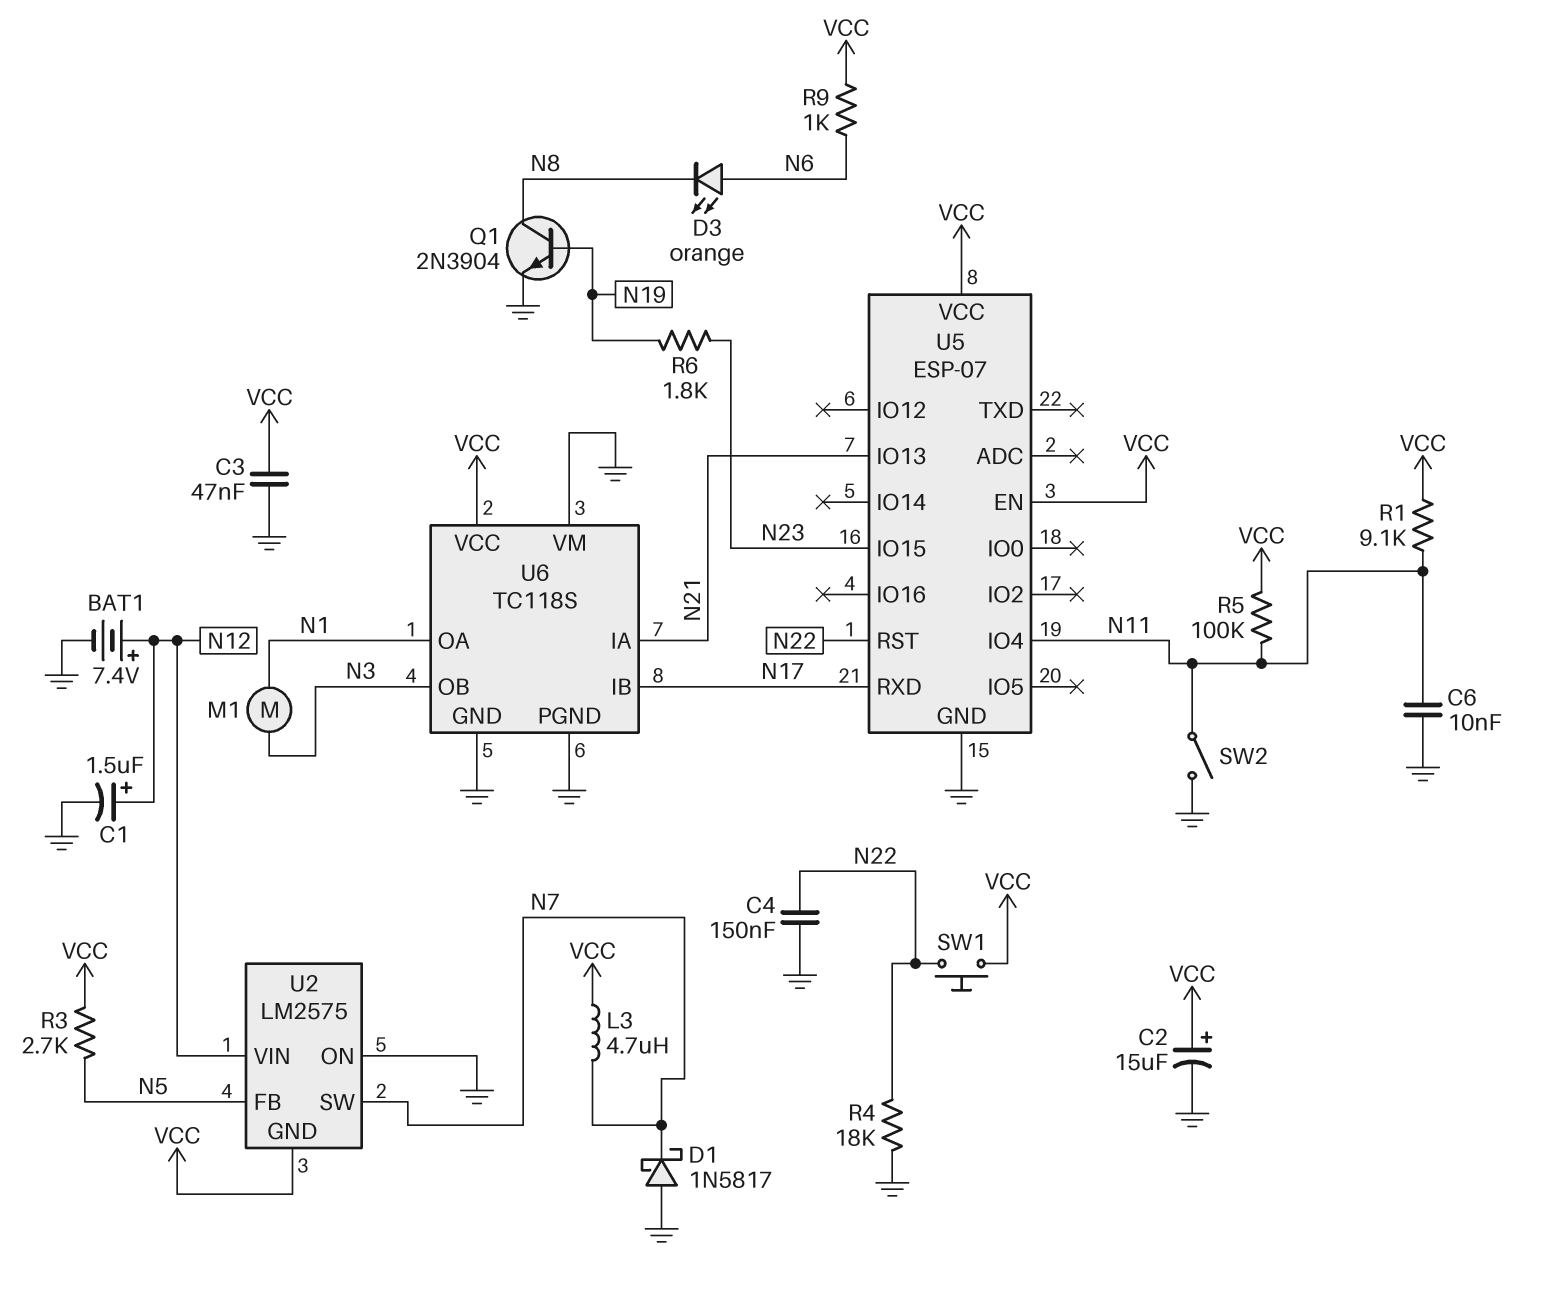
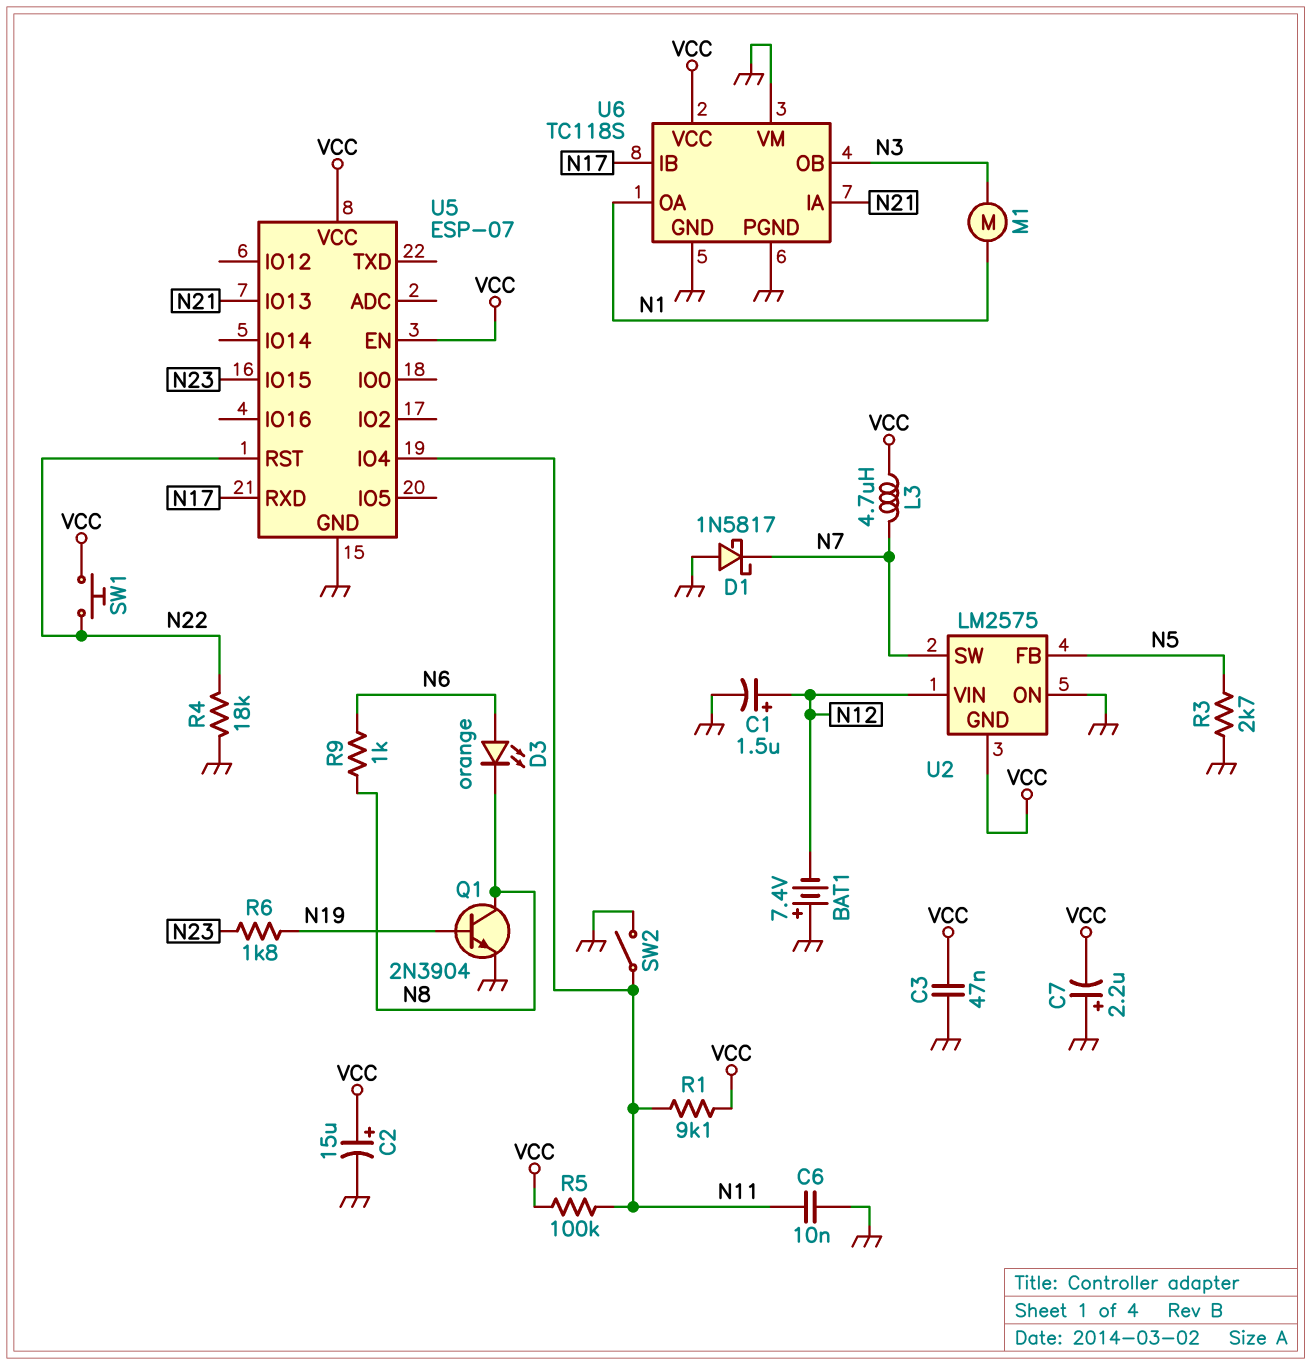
BAT1: 7.4V (plus N12, minus GND) -> 7.4V (plus GND, minus N12)
C4: 150nF (GND, N22) -> none
C7: none -> 2.2uF (plus GND, minus VCC)
R3: 2.7k (N5, VCC) -> 2.7k (GND, N5)
R9: 1k (N6, VCC) -> 1k (N6, N8)

